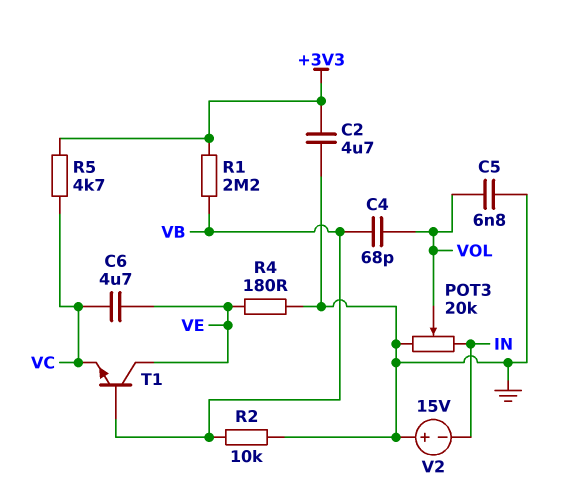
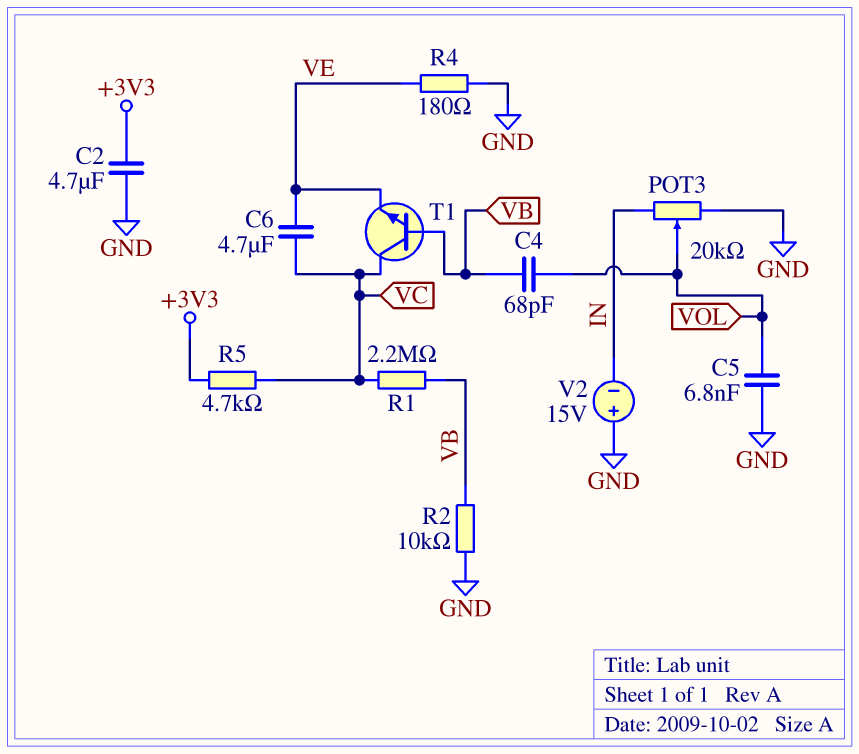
R1: 2.2M (+3V3, VB) -> 2.2M (VB, VC)
T1: NPN (B VB, C VE, E VC) -> NPN (B VB, C VC, E VE)

